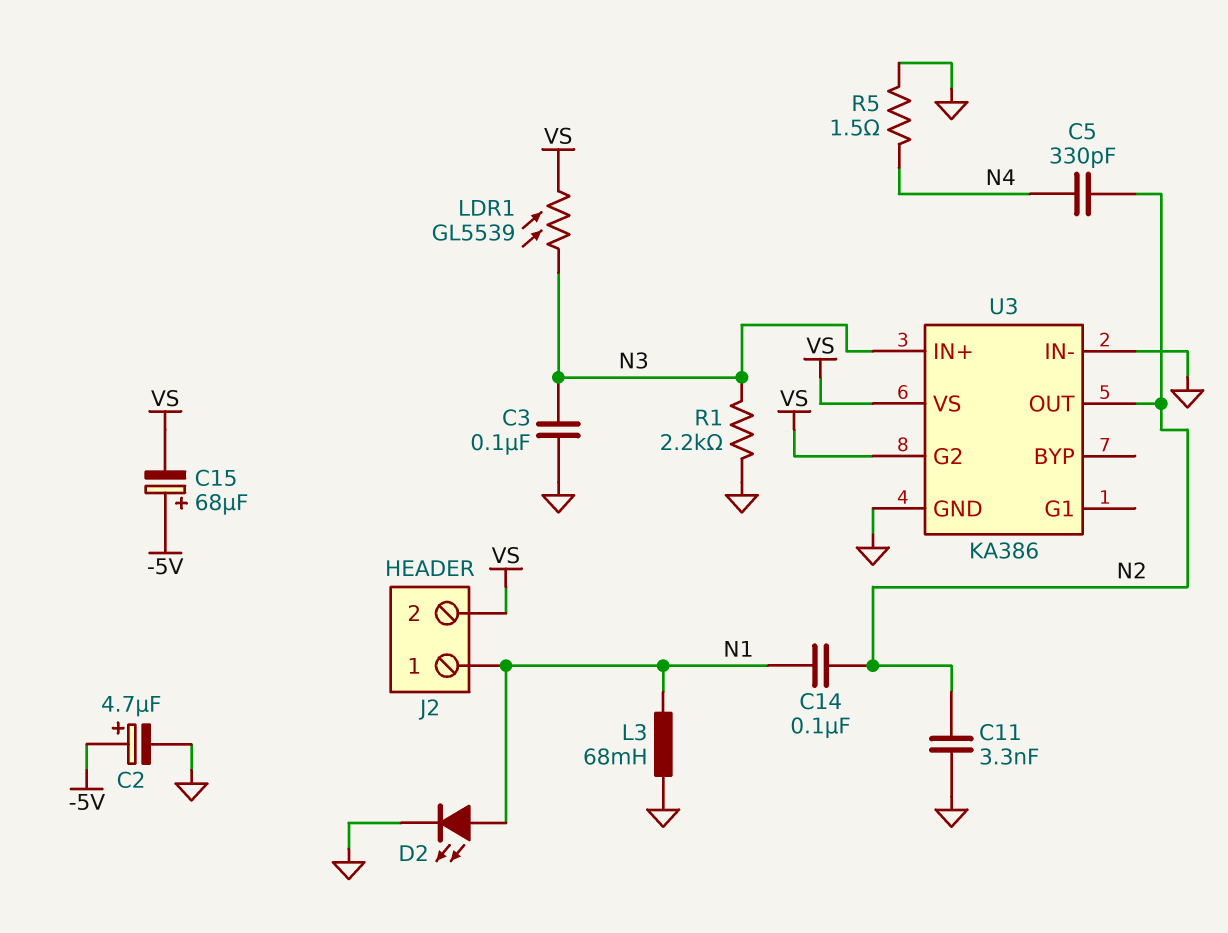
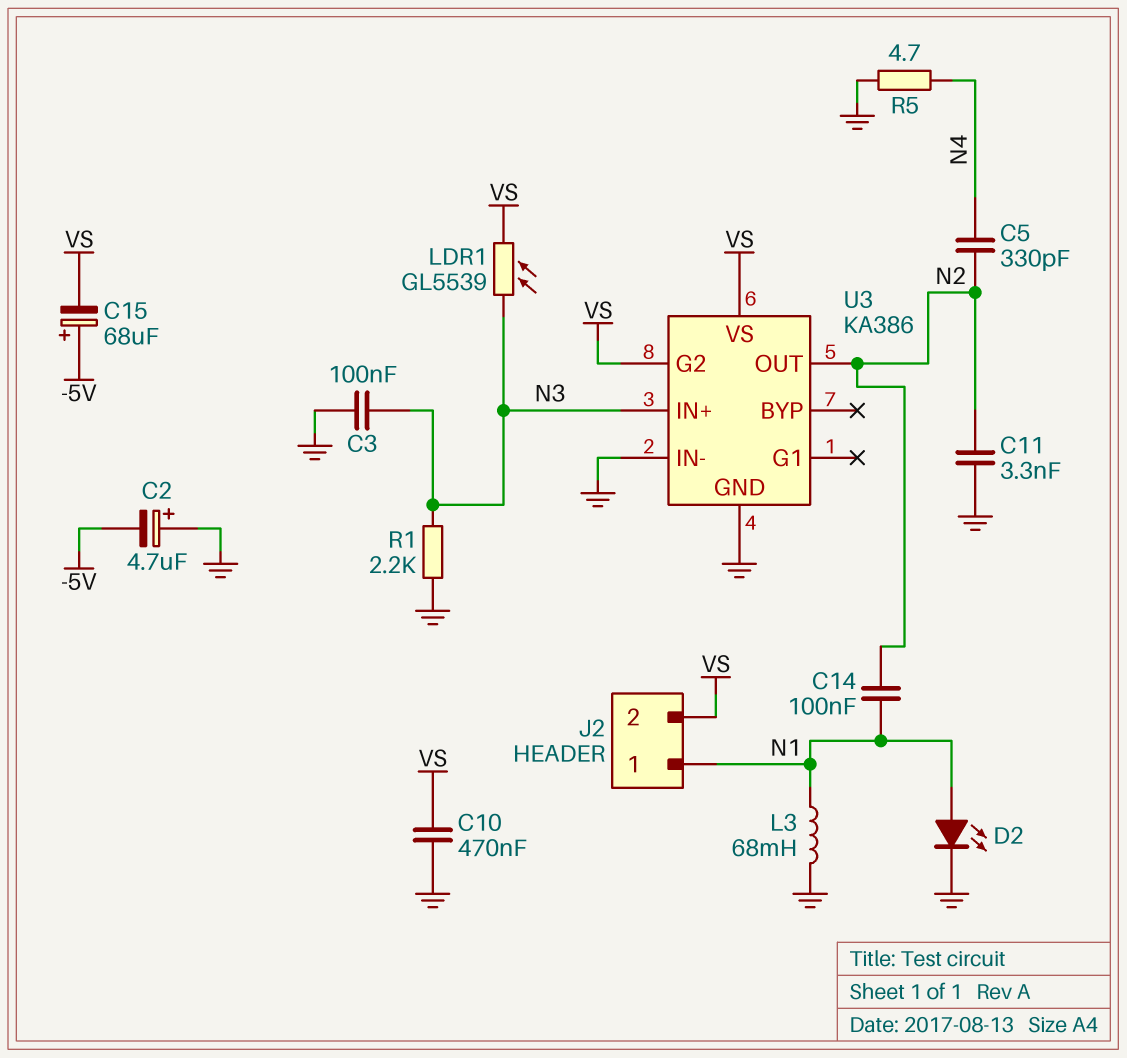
C2: 4.7uF (plus -5V, minus GND) -> 4.7uF (plus GND, minus -5V)
C10: none -> 470nF (GND, VS)
R5: 1.5 (GND, N4) -> 4.7 (GND, N4)

